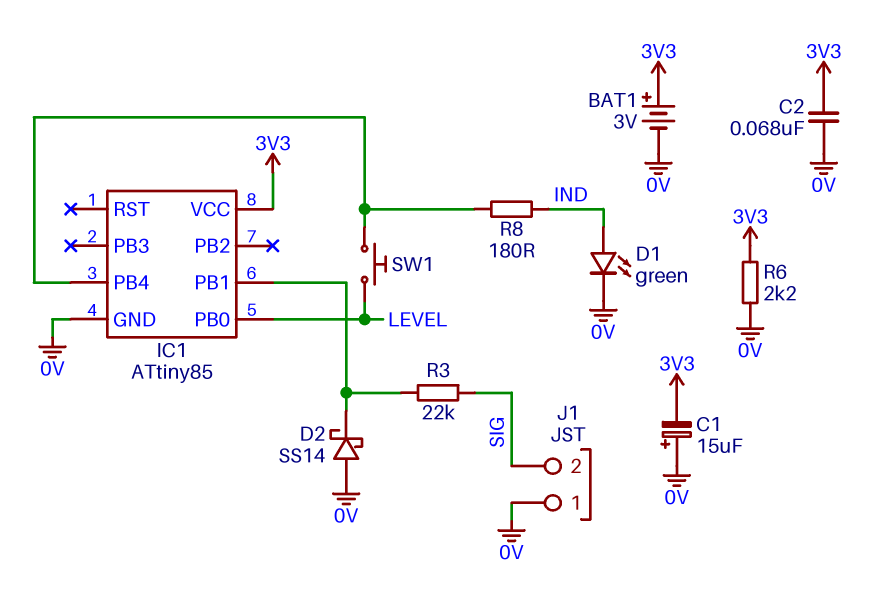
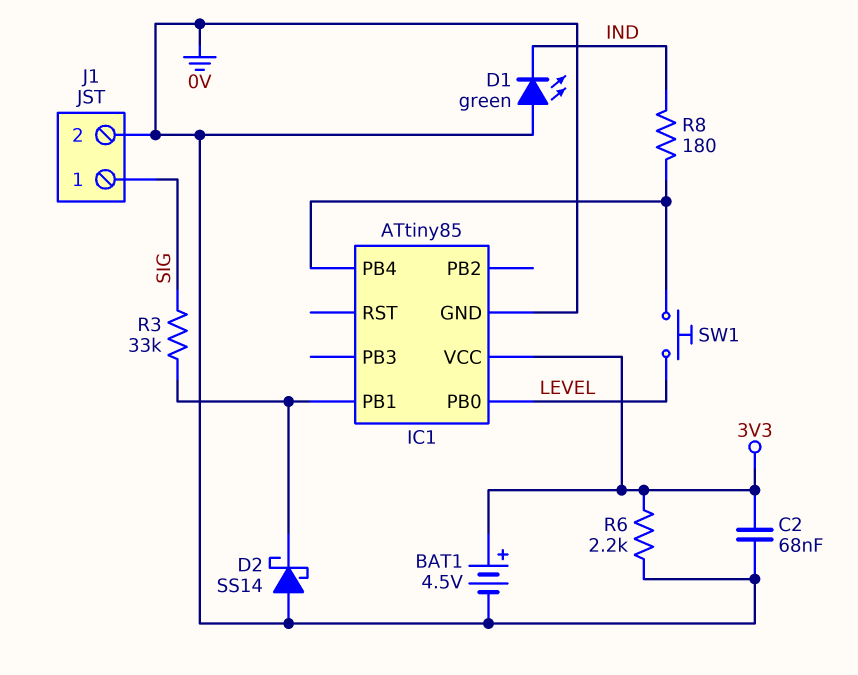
BAT1: 3V (plus 3V3, minus 0V) -> 4.5V (plus 3V3, minus 0V)
C1: 15uF (plus 0V, minus 3V3) -> none
D1: LED green (A IND, K 0V) -> LED green (A 0V, K IND)
J1 pin 1: 0V -> SIG
J1 pin 2: SIG -> 0V
R3: 22k (IC1/PB1, SIG) -> 33k (IC1/PB1, SIG)

